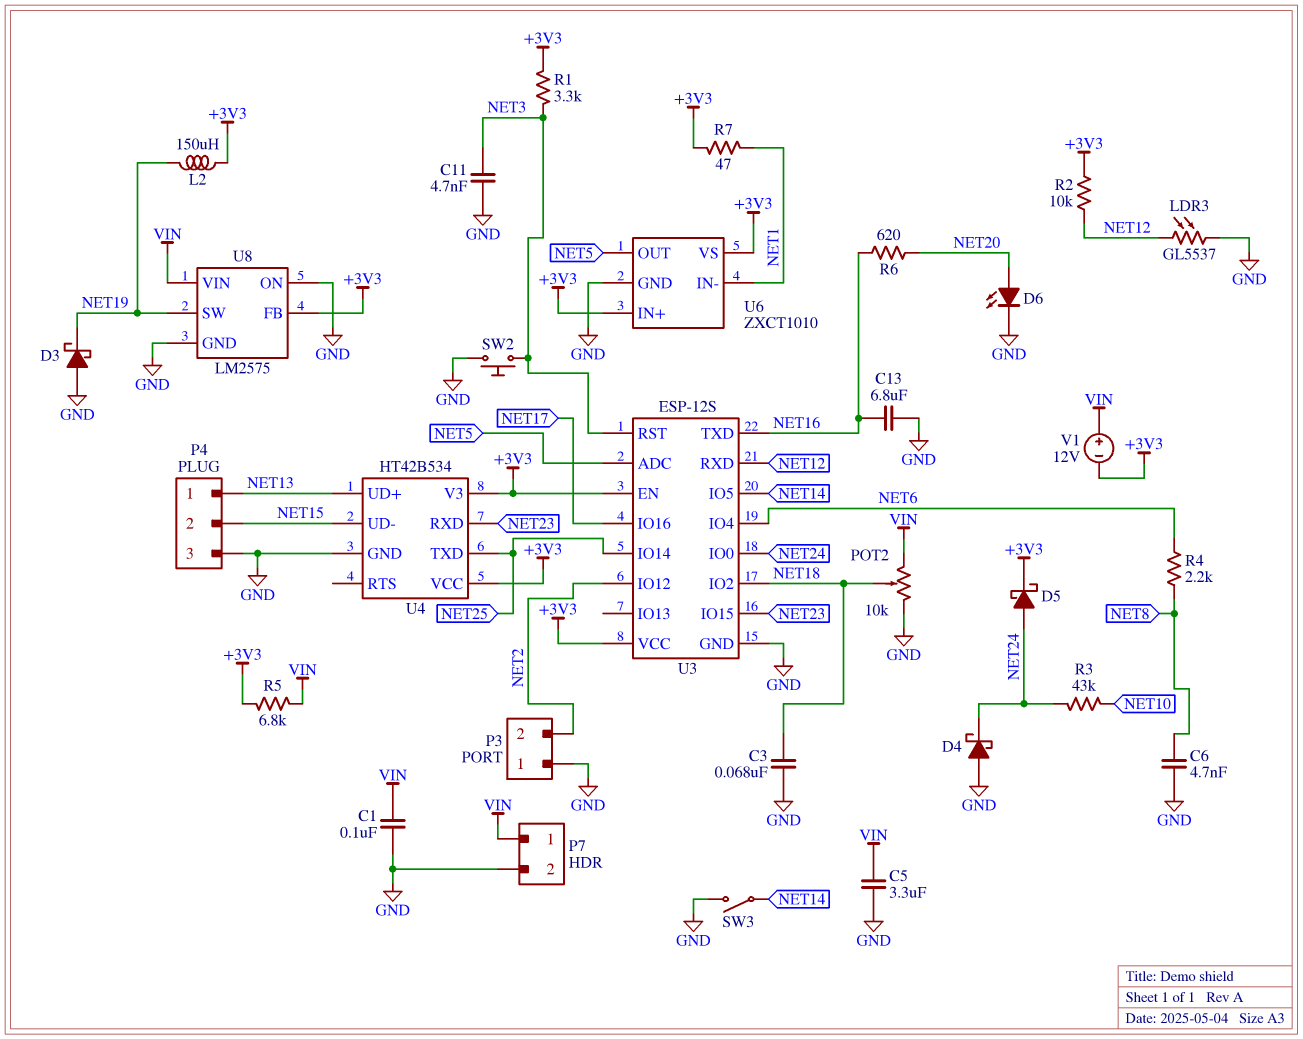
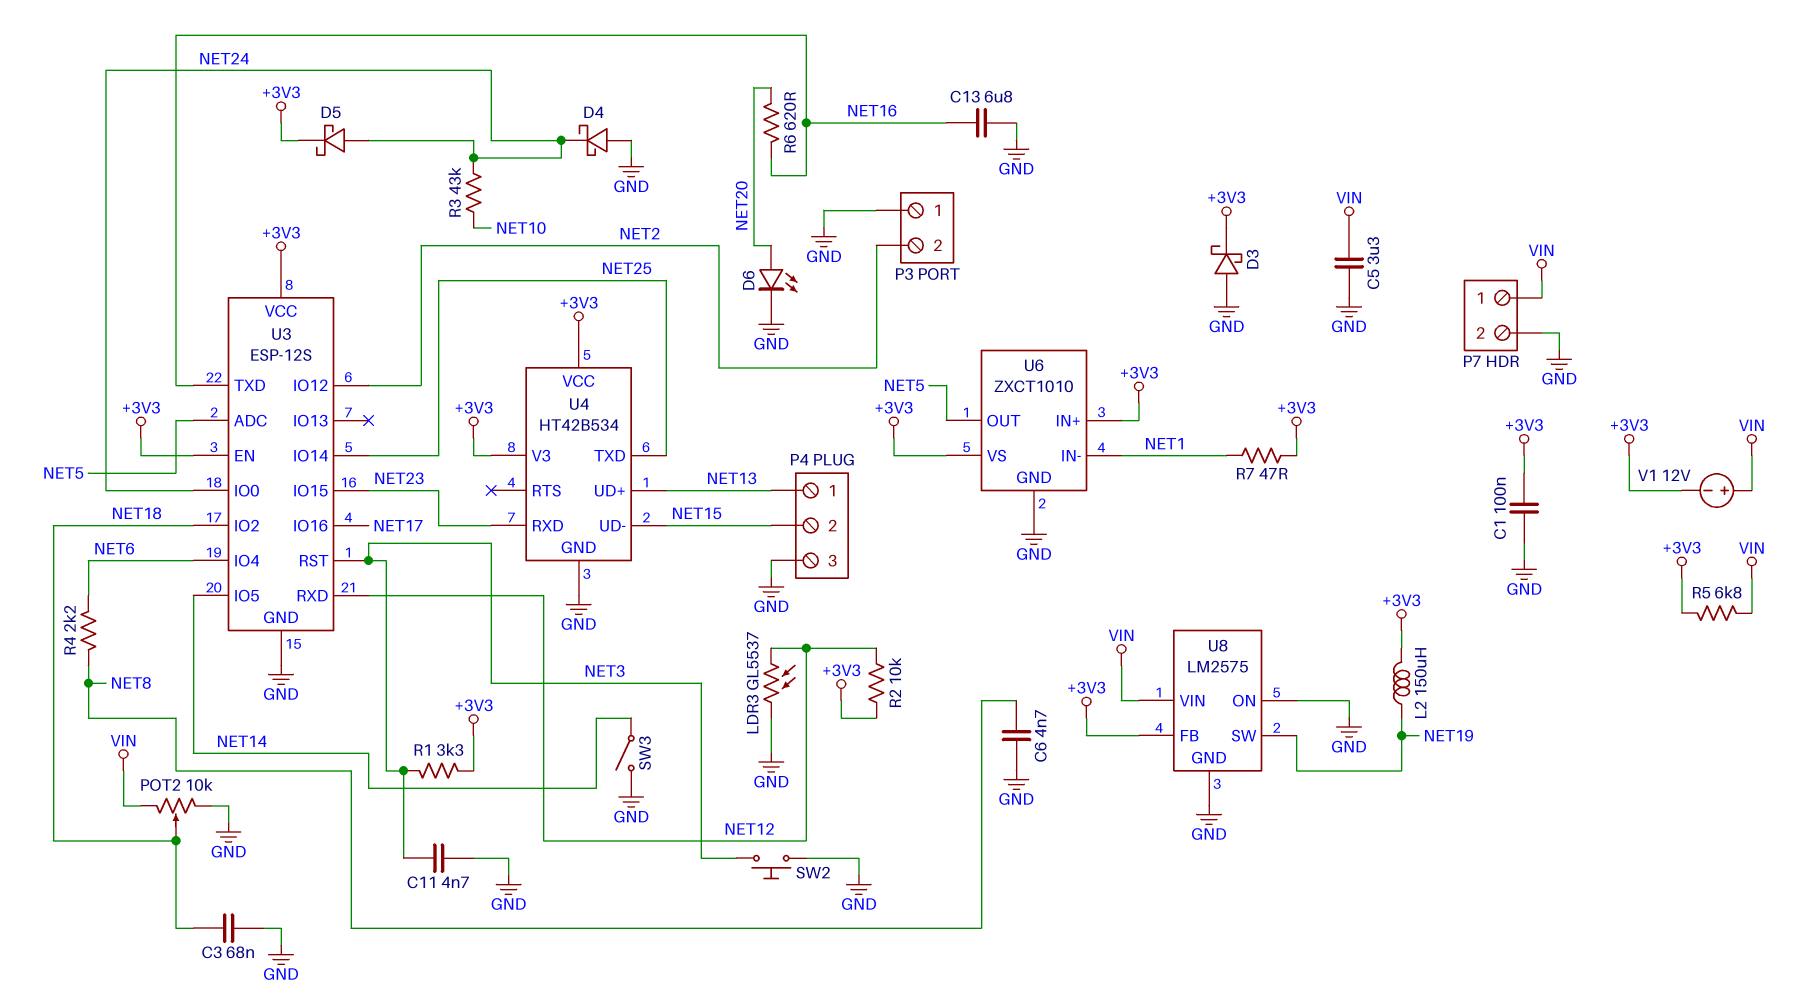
C1: 100nF (GND, VIN) -> 100nF (+3V3, GND)
D3: schottky (A GND, K NET19) -> schottky (A GND, K +3V3)

